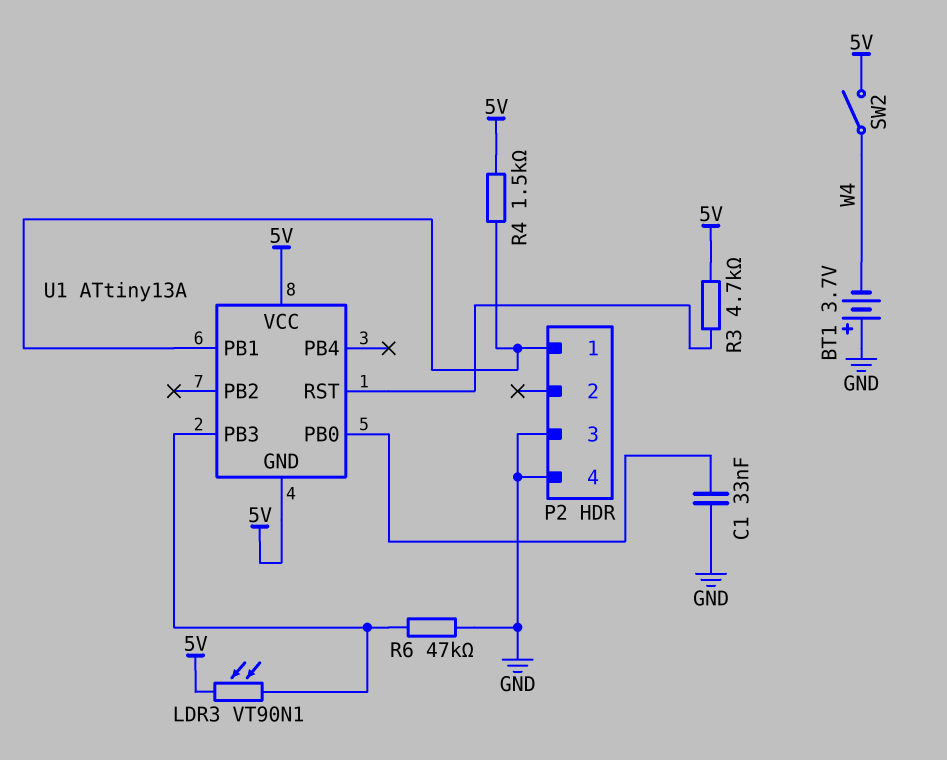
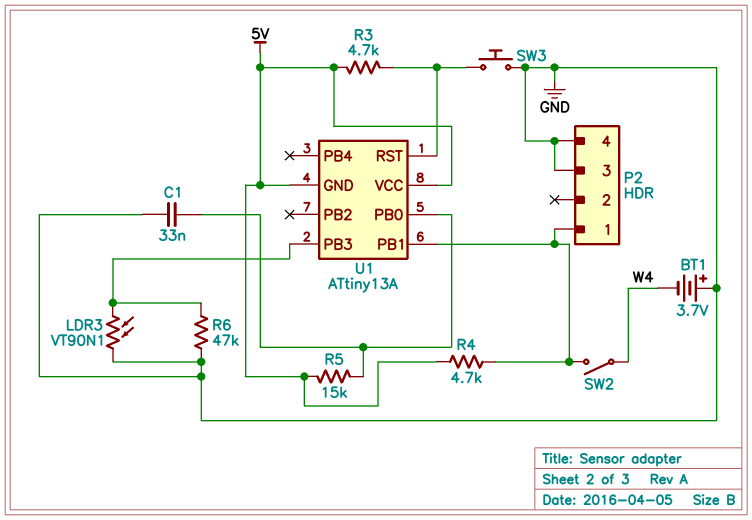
LDR3: VT90N1 (5V, U1/PB3) -> VT90N1 (GND, U1/PB3)
R4: 1.5k (5V, P2/1) -> 4.7k (5V, P2/1)
R5: none -> 15k (5V, U1/PB0)
SW2: switch (5V, W4) -> switch (P2/1, W4)
SW3: none -> button (GND, U1/RST)

